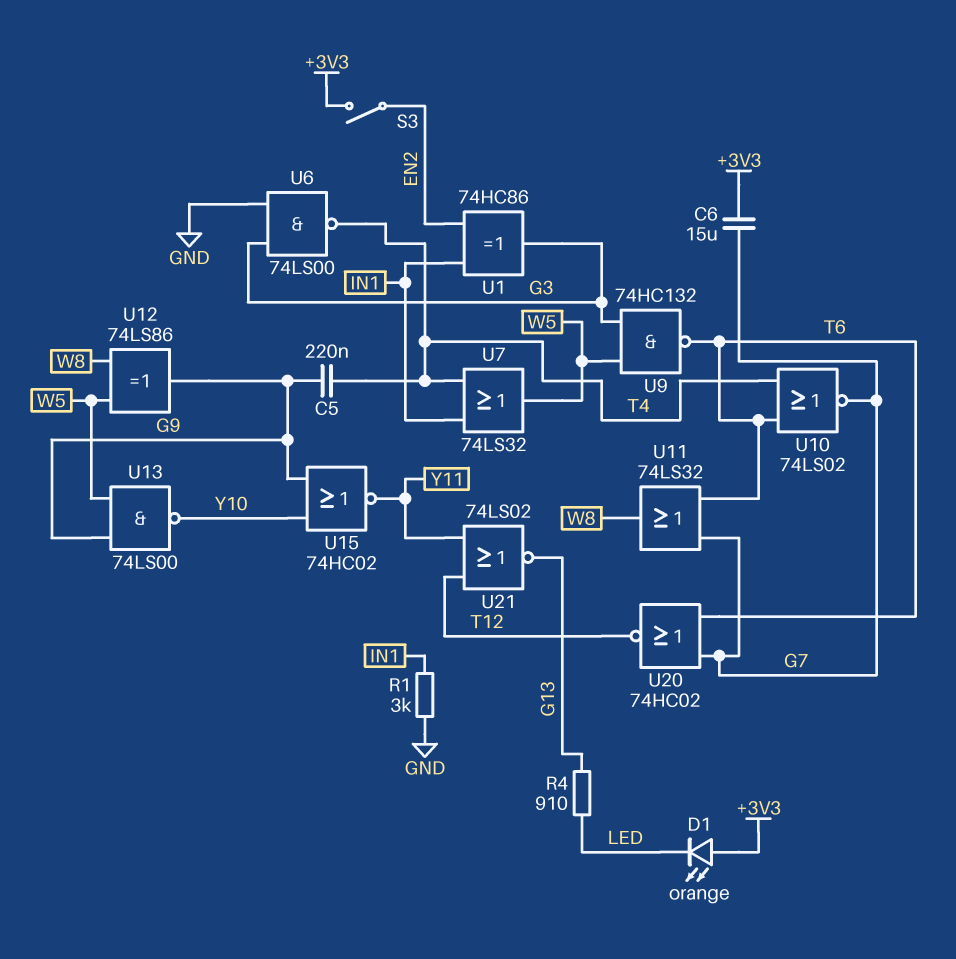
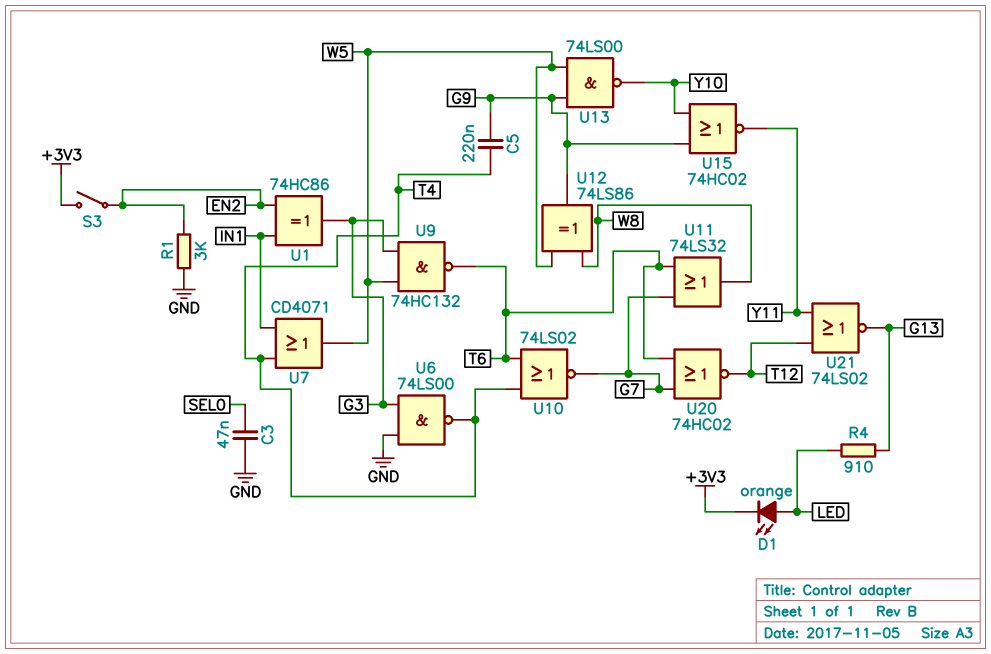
C3: none -> 47nF (GND, SEL0)
C6: 15uF (+3V3, G7) -> none
D1: LED orange (A +3V3, K LED) -> LED orange (A LED, K +3V3)
R1: 3k (GND, IN1) -> 3k (EN2, GND)
U7: OR 74LS32 (in IN1, in T4, out W5) -> OR CD4071 (in IN1, in T4, out W5)

